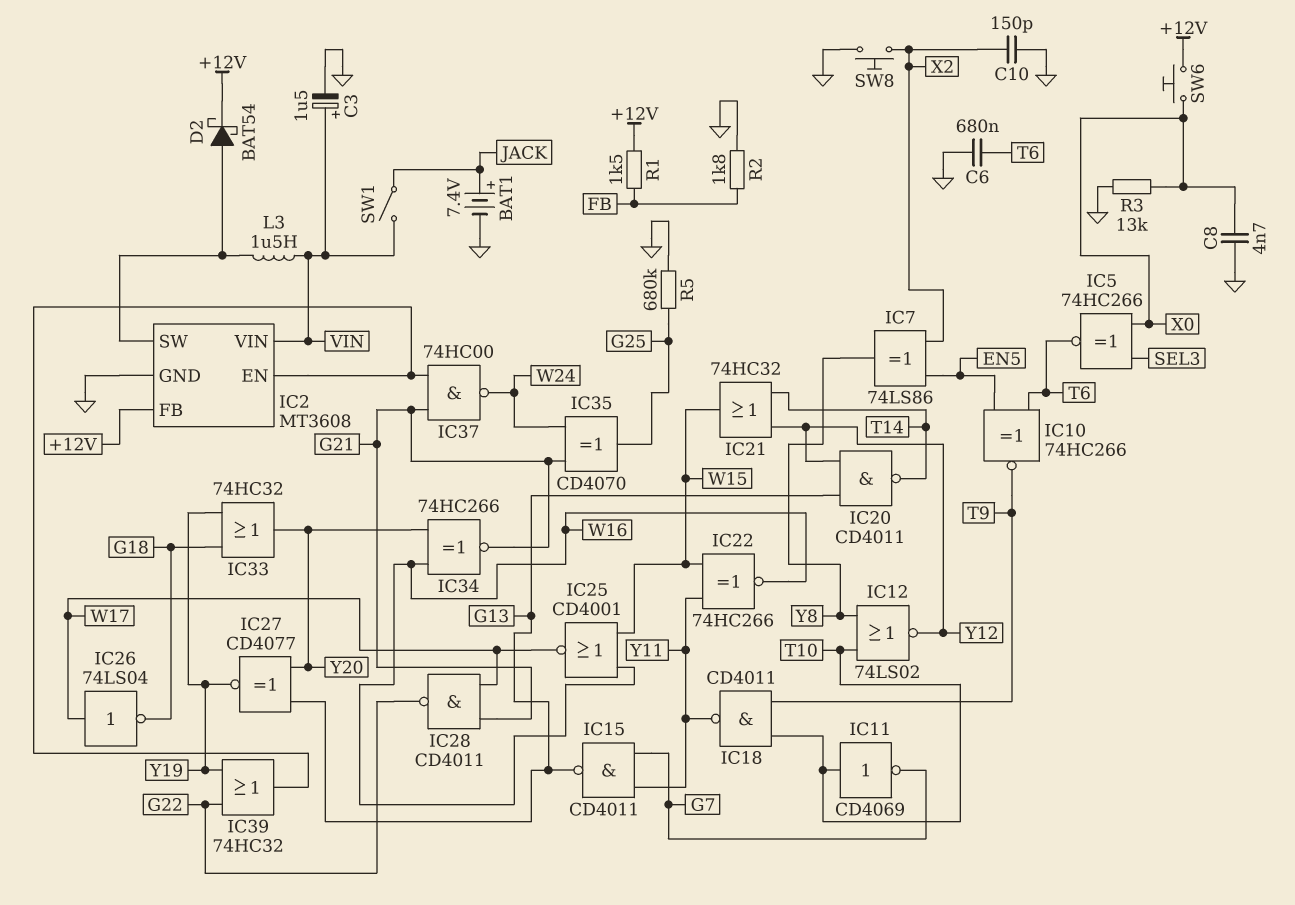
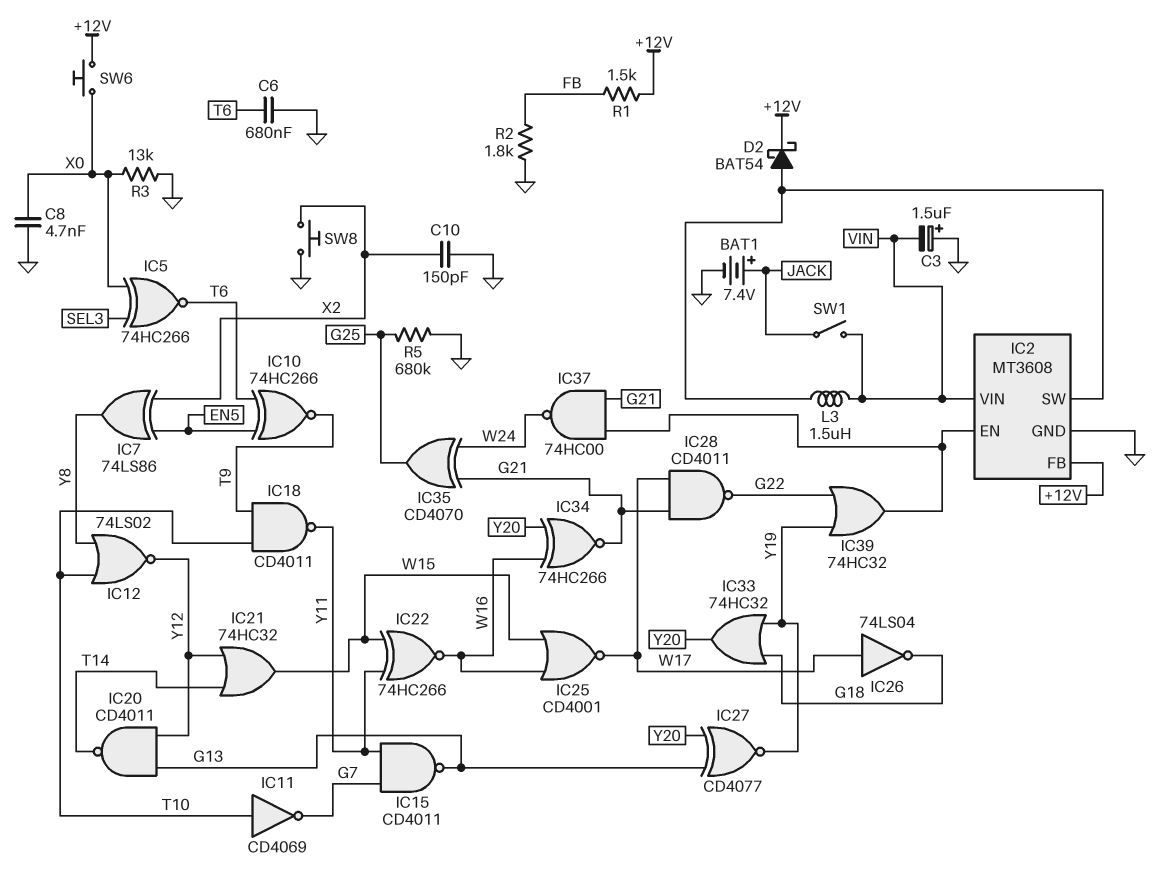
C3: 1.5uF (plus VIN, minus GND) -> 1.5uF (plus GND, minus VIN)

